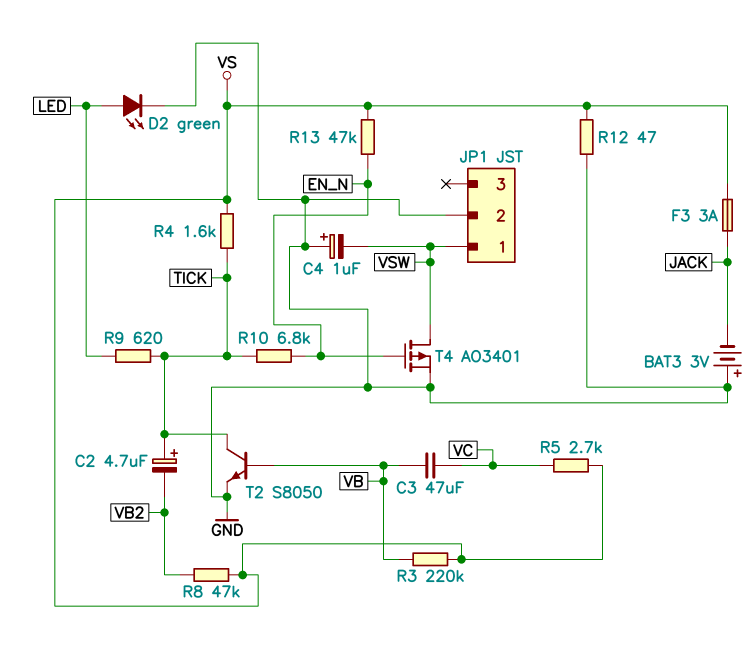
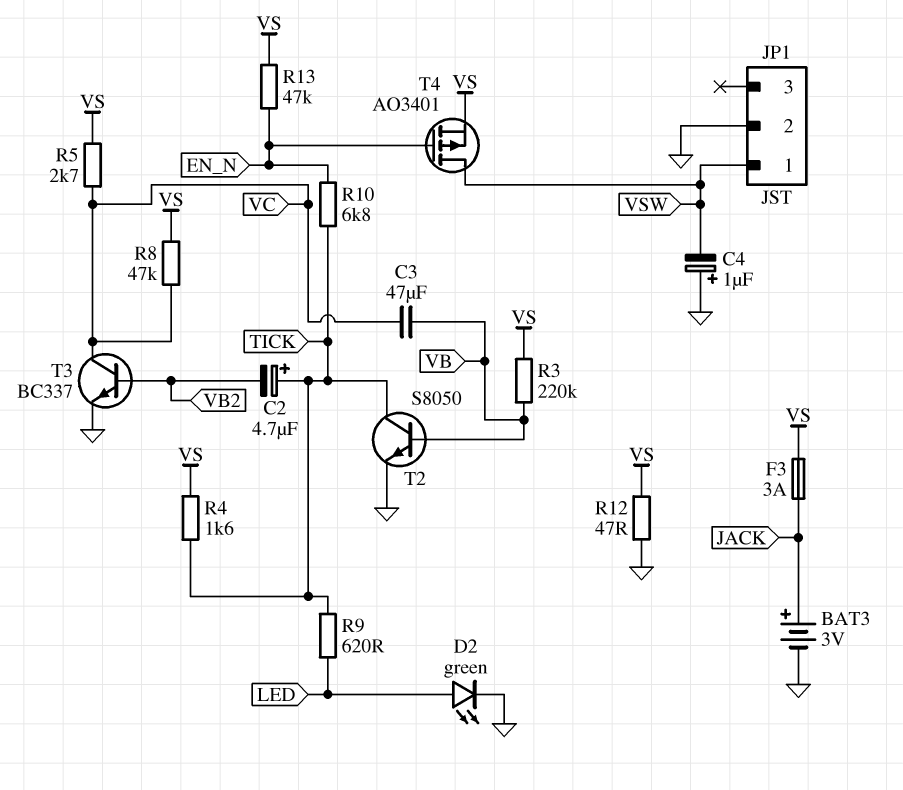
BAT3: 3V (plus GND, minus JACK) -> 3V (plus JACK, minus GND)
R8: 47k (VB2, VS) -> 47k (VC, VS)
T3: none -> NPN BC337 (B VB2, C VC, E GND)
T4: PMOS AO3401 (G EN_N, D VSW, S GND) -> PMOS AO3401 (G EN_N, D VSW, S VS)

